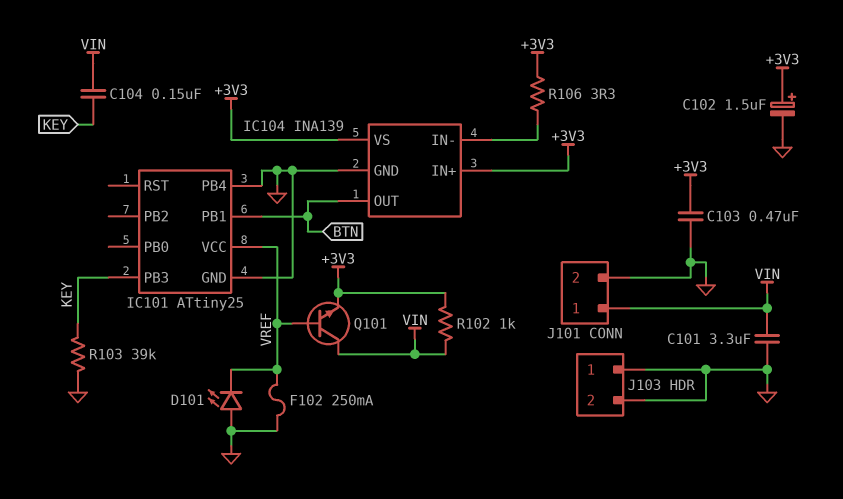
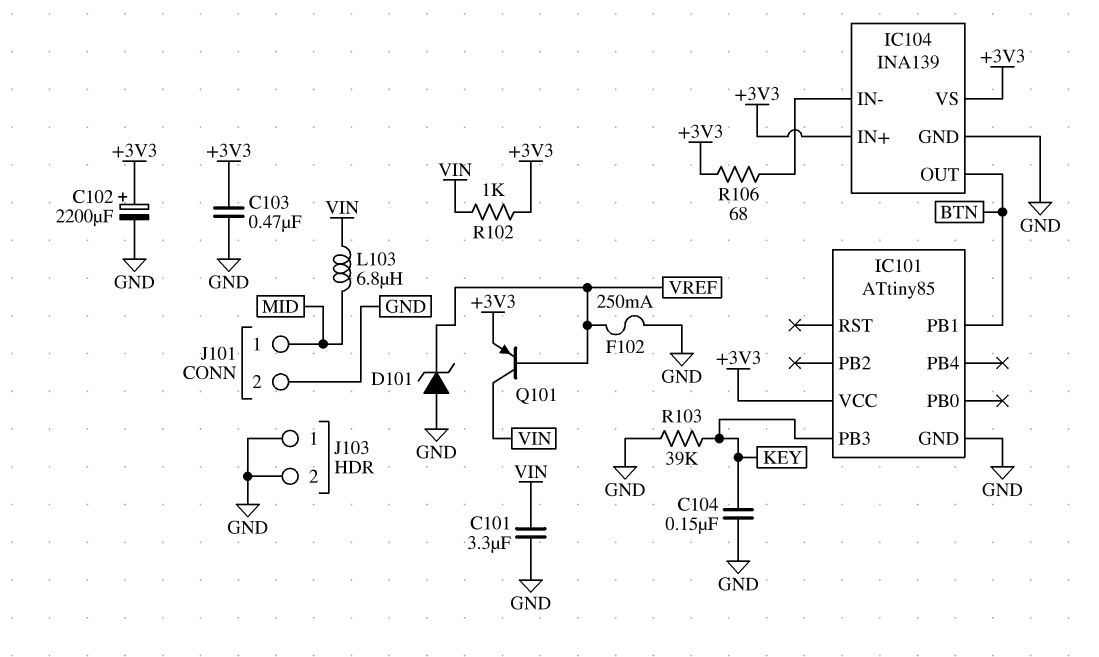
C102: 1.5uF (plus +3V3, minus GND) -> 2200uF (plus +3V3, minus GND)
C104: 150nF (KEY, VIN) -> 150nF (GND, KEY)
D101: LED (A GND, K VREF) -> zener (A GND, K VREF)
IC101: ATtiny25 -> ATtiny85
IC101 pin PB4: GND -> none
IC101 pin VCC: VREF -> +3V3
J101 pin 1: VIN -> MID
L103: none -> 6.8uH (MID, VIN)
Q101: NPN (B VREF, C VIN, E +3V3) -> PNP (B VREF, C VIN, E +3V3)
R106: 3.3 (+3V3, IC104/IN-) -> 68 (+3V3, IC104/IN-)

